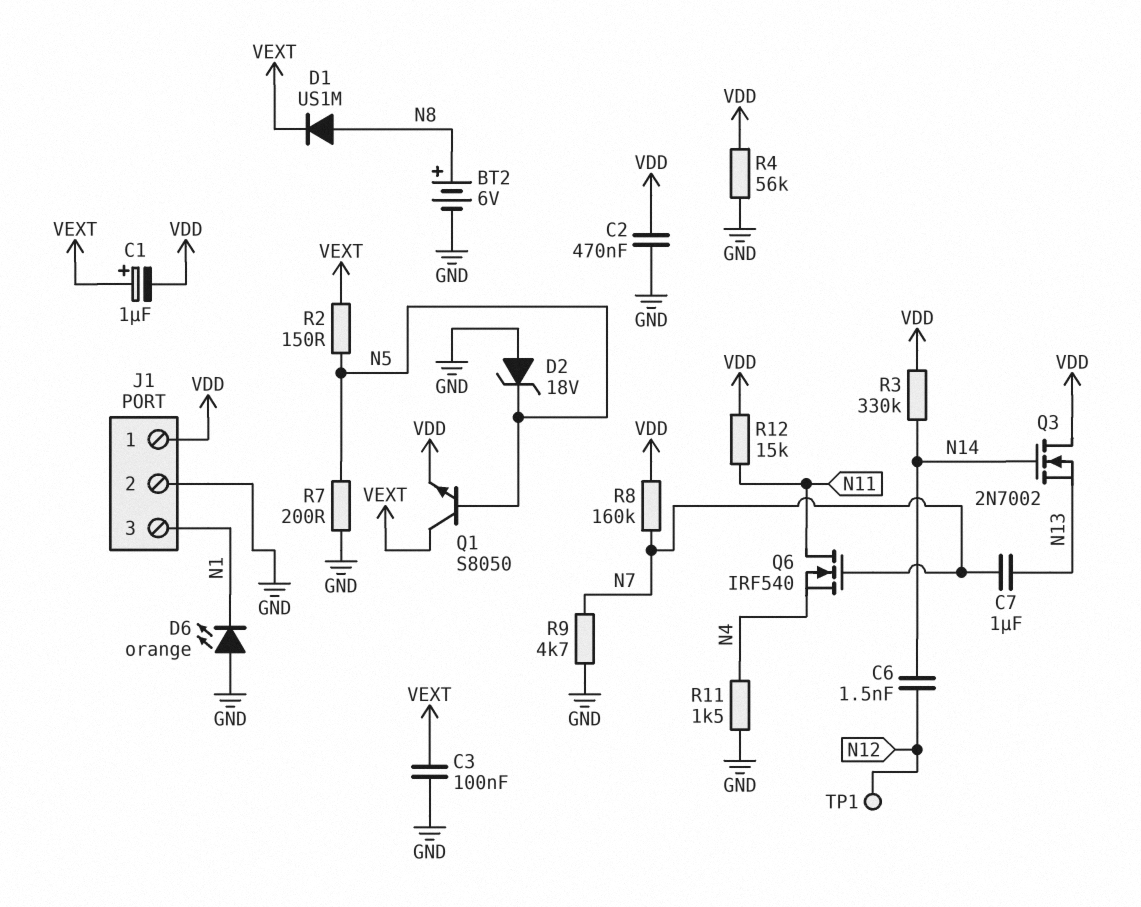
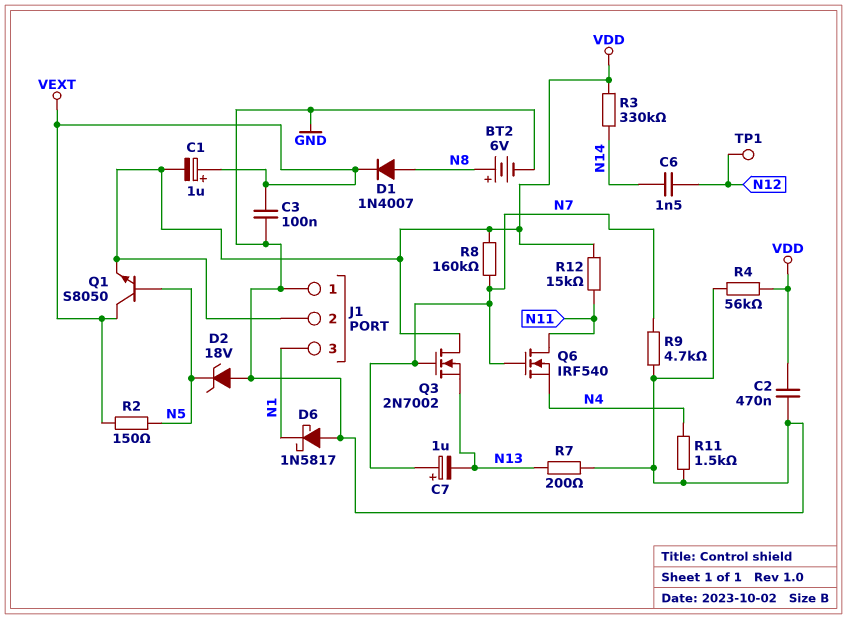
C7: 1uF (N7, N13) -> 1uF (plus N7, minus N13)
D1: diode US1M (A N8, K VEXT) -> diode 1N4007 (A N8, K VEXT)
D6: LED orange (A GND, K N1) -> schottky 1N5817 (A GND, K N1)
J1 pin 1: VDD -> GND
J1 pin 2: GND -> VDD
Q3: NMOS 2N7002 (G N14, D VDD, S N13) -> NMOS 2N7002 (G N7, D VDD, S N13)
R7: 200 (GND, N5) -> 200 (GND, N13)

